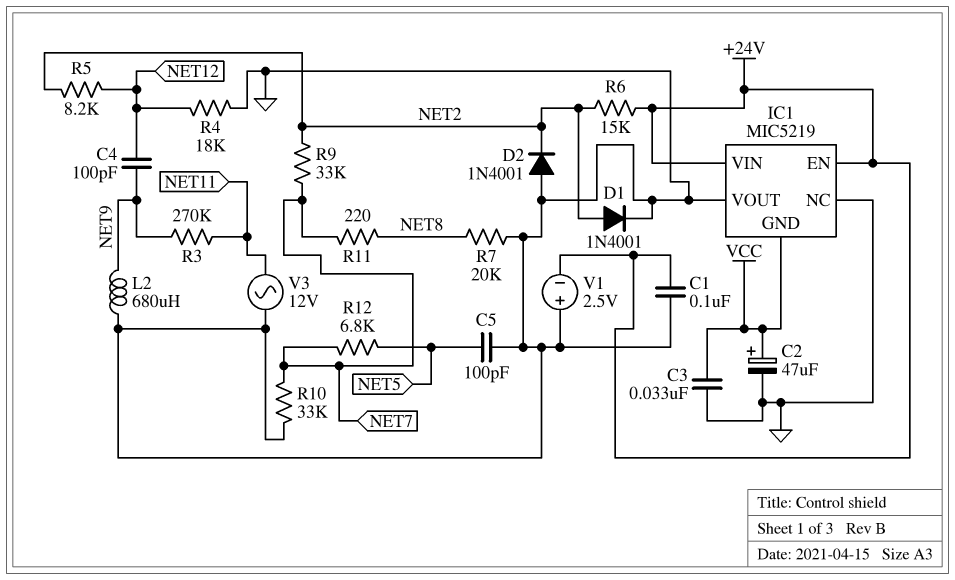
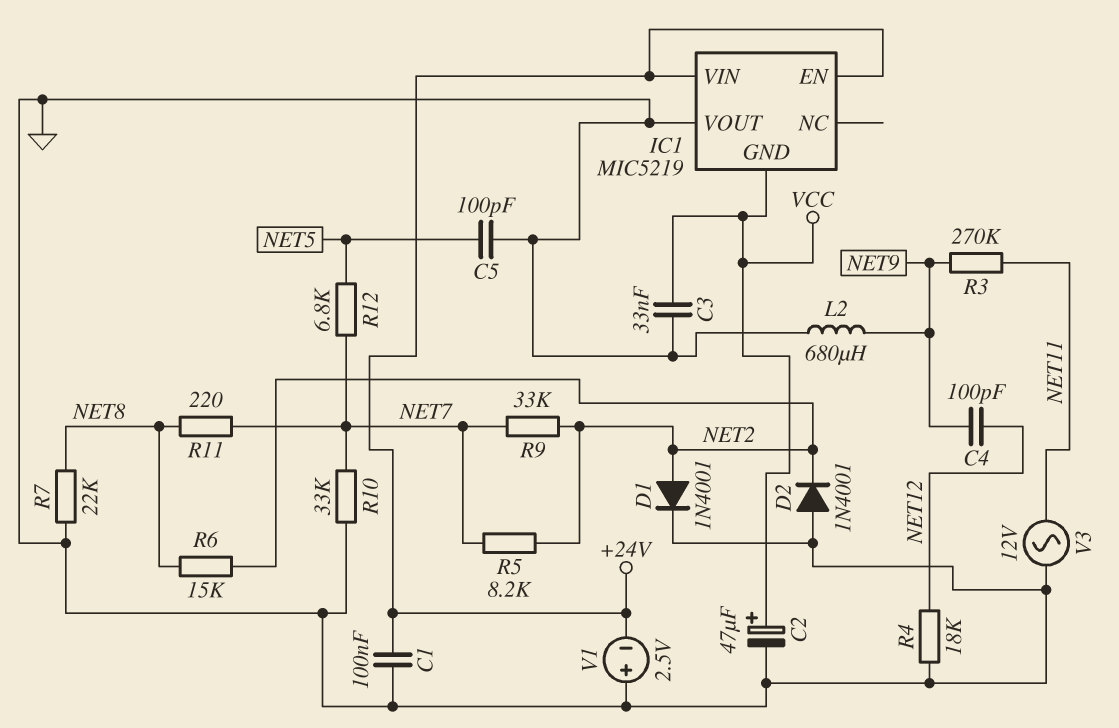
IC1 pin NC: GND -> none
R5: 8.2k (NET2, NET12) -> 8.2k (NET2, NET7)
R6: 15k (+24V, NET2) -> 15k (NET2, NET8)
R7: 20k (GND, NET8) -> 22k (GND, NET8)

